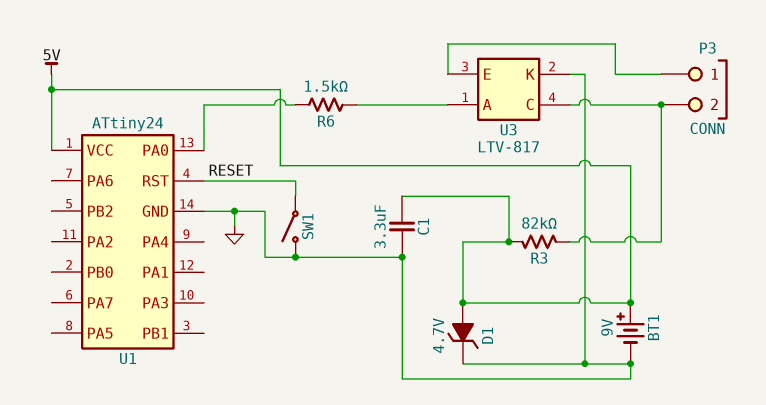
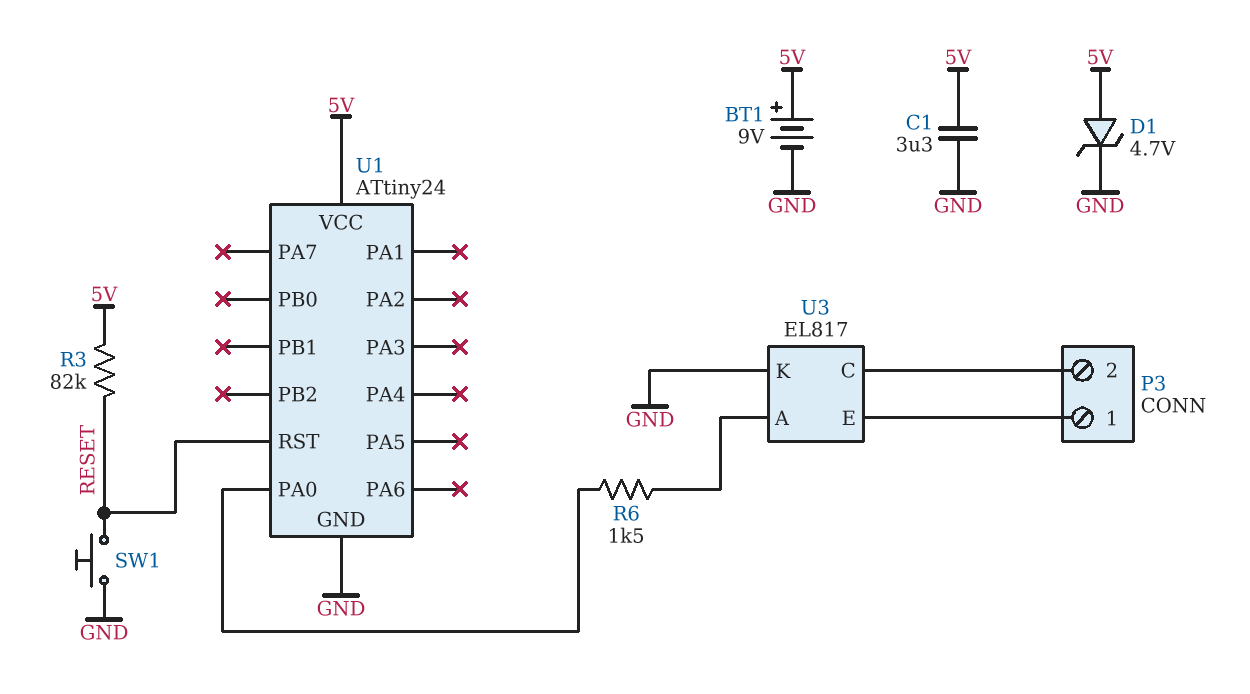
R3: 82k (5V, P3/2) -> 82k (5V, RESET)
SW1: switch (GND, RESET) -> button (GND, RESET)
U3: LTV-817 -> EL817

